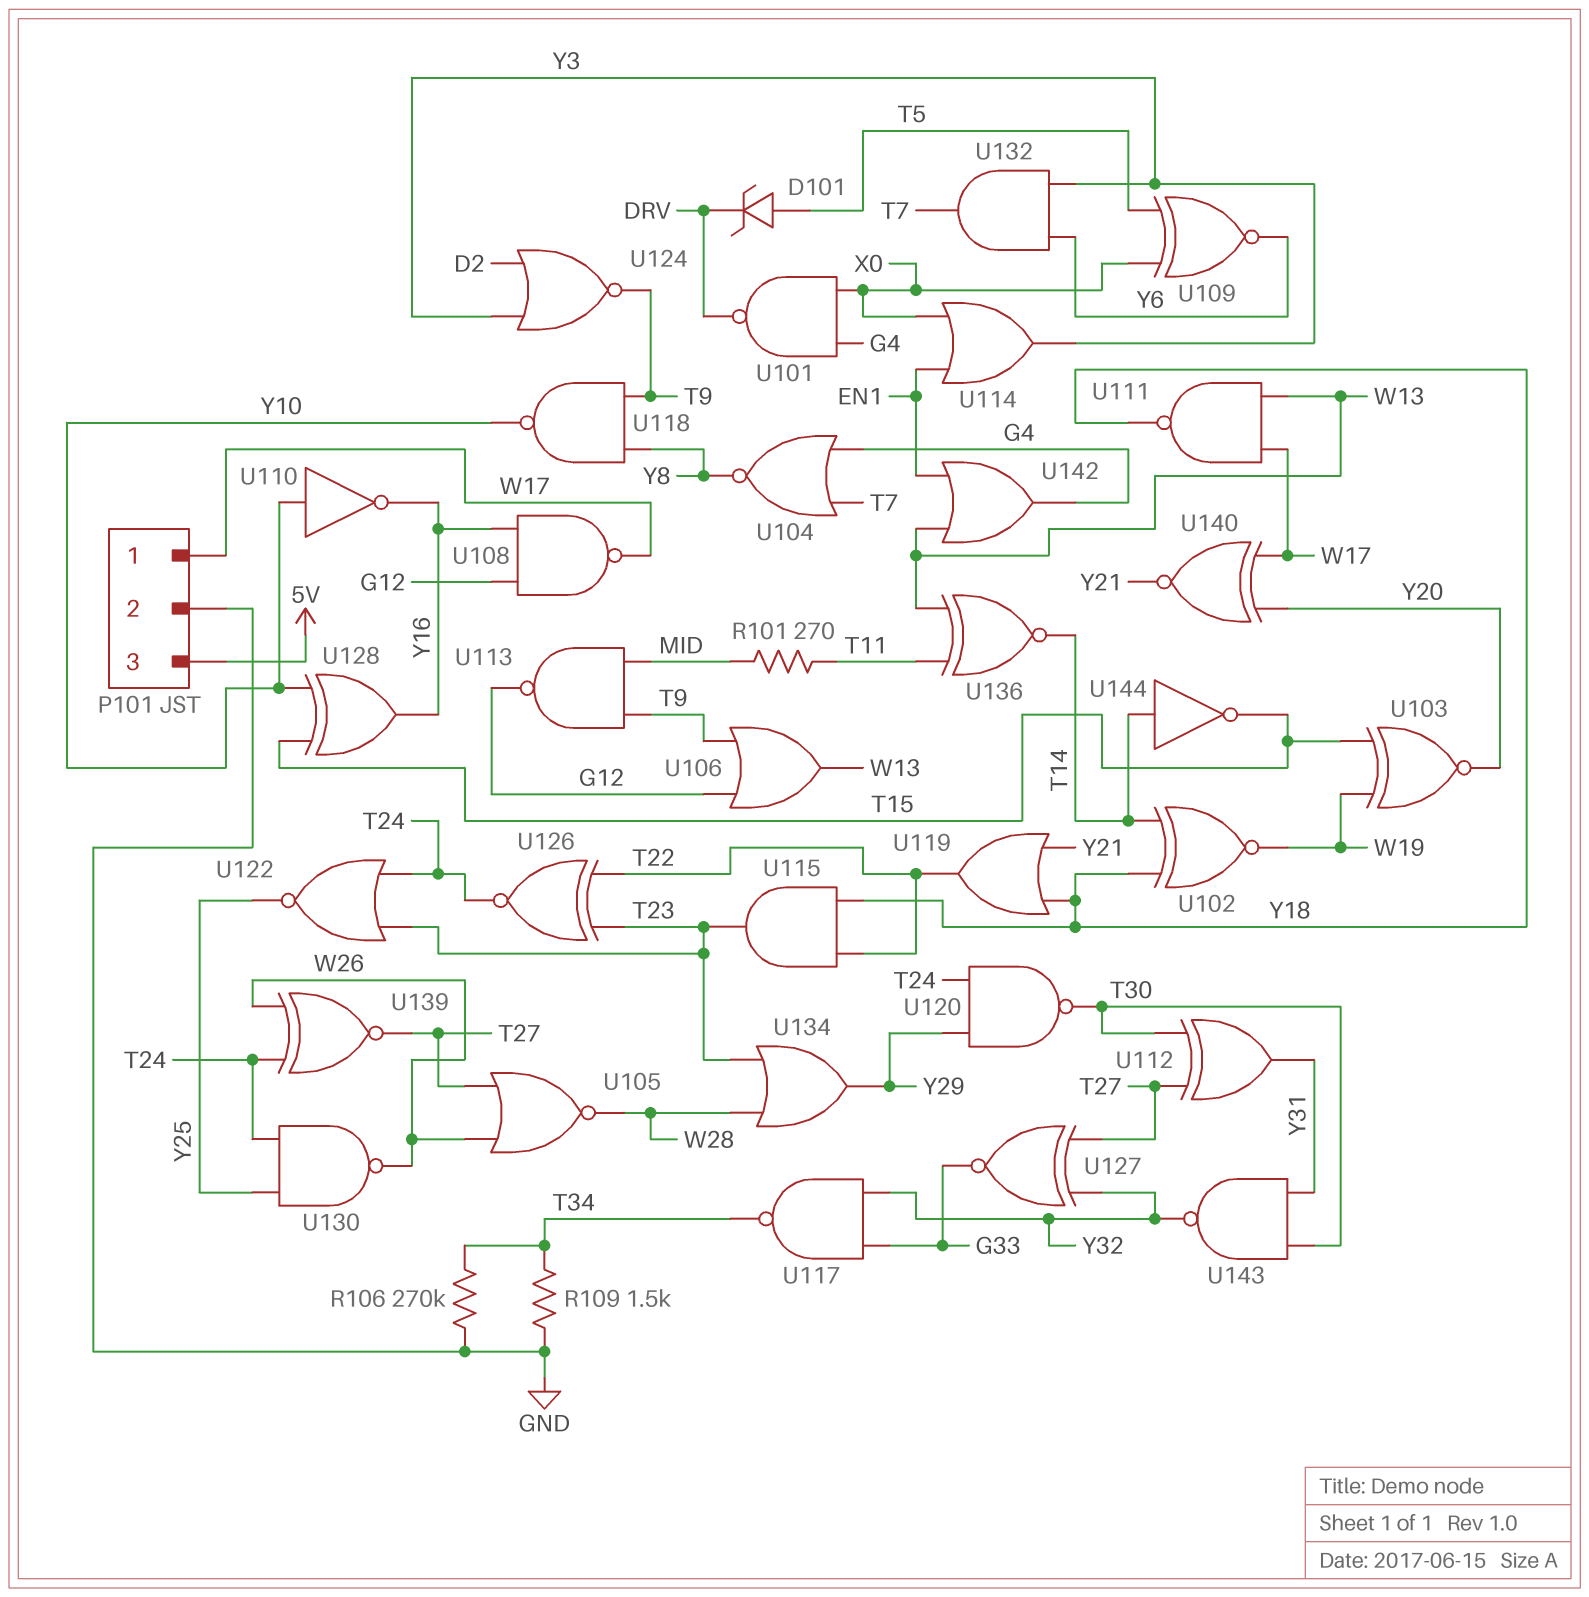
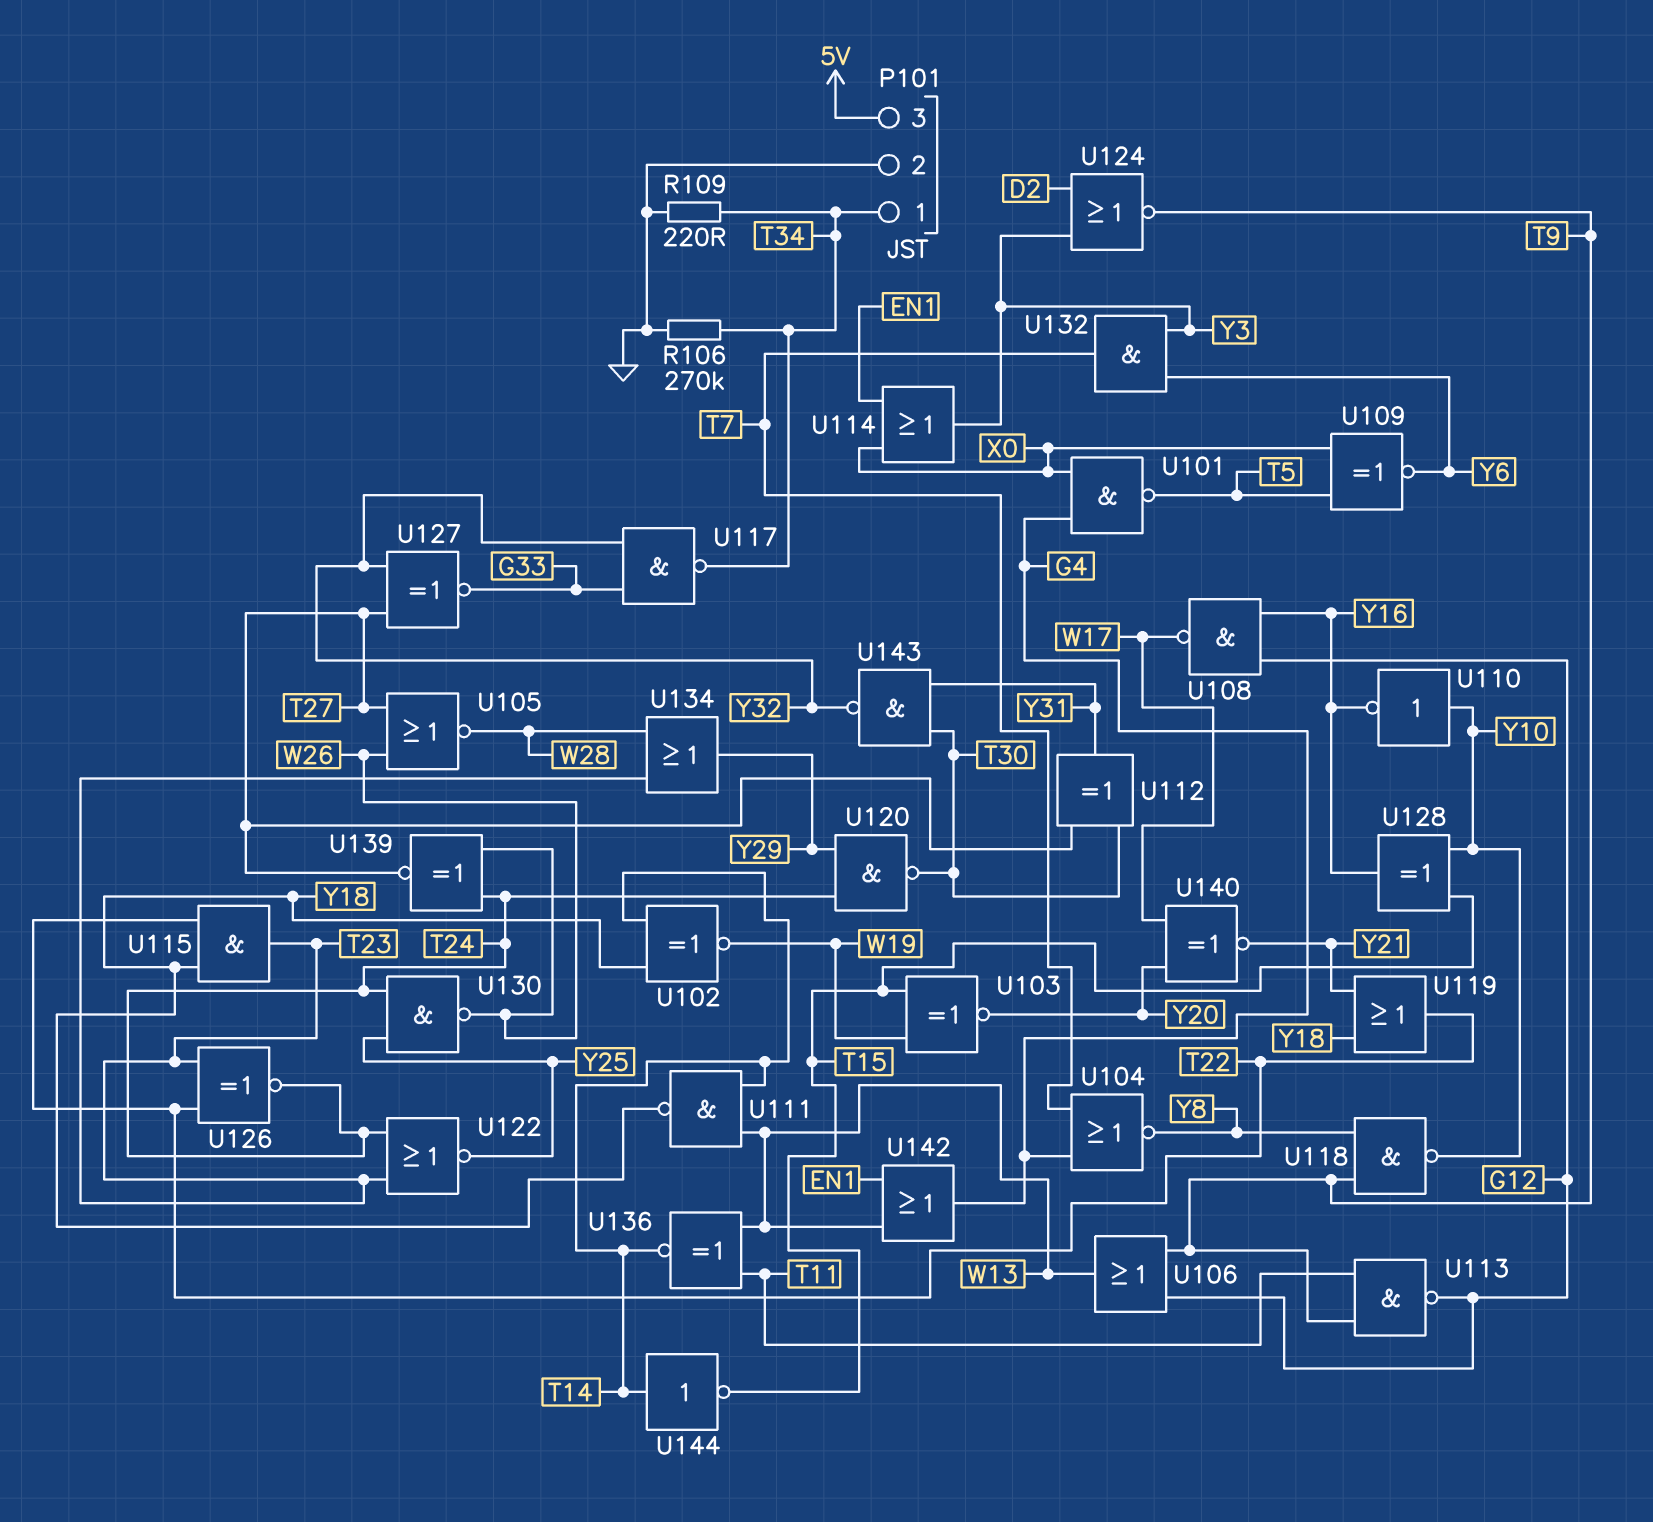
D101: zener (A T5, K DRV) -> none
P101 pin 1: W17 -> T34
R101: 270 (MID, T11) -> none
R109: 1.5k (GND, T34) -> 220 (GND, T34)
U101: NAND (in G4, in X0, out DRV) -> NAND (in G4, in X0, out T5)
U111: NAND (in W13, in W17, out Y18) -> NAND (in T14, in W13, out Y18)
U113: NAND (in MID, in T9, out G12) -> NAND (in T9, in T11, out G12)

